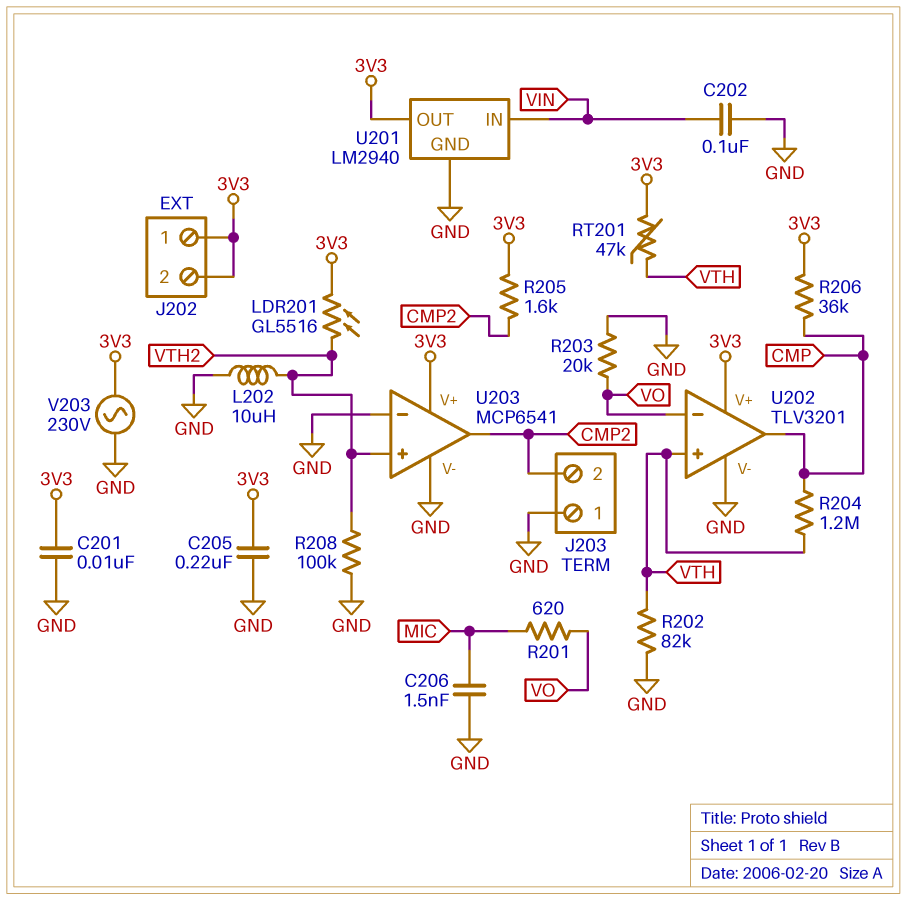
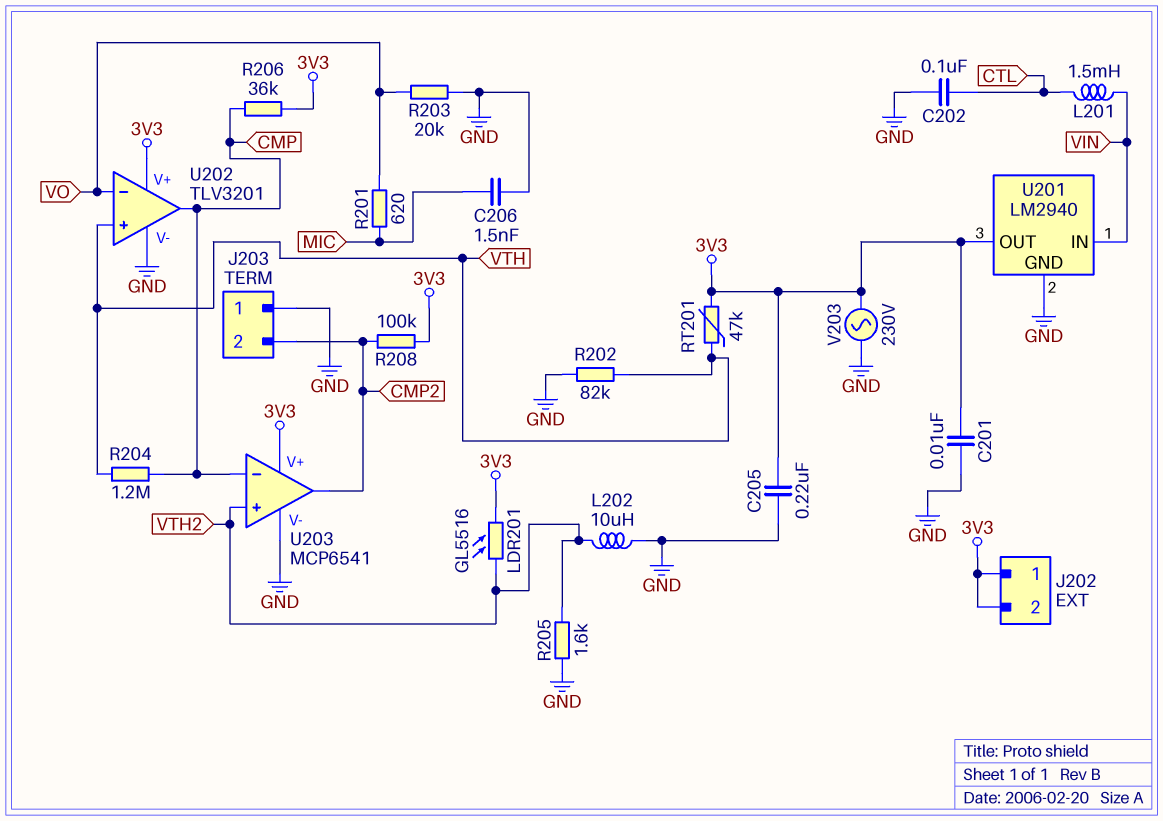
C202: 100nF (GND, VIN) -> 100nF (CTL, GND)
L201: none -> 1.5mH (CTL, VIN)
R205: 1.6k (3V3, CMP2) -> 1.6k (GND, VTH2)
R208: 100k (GND, VTH2) -> 100k (3V3, CMP2)
U203 pin in-: GND -> CMP

